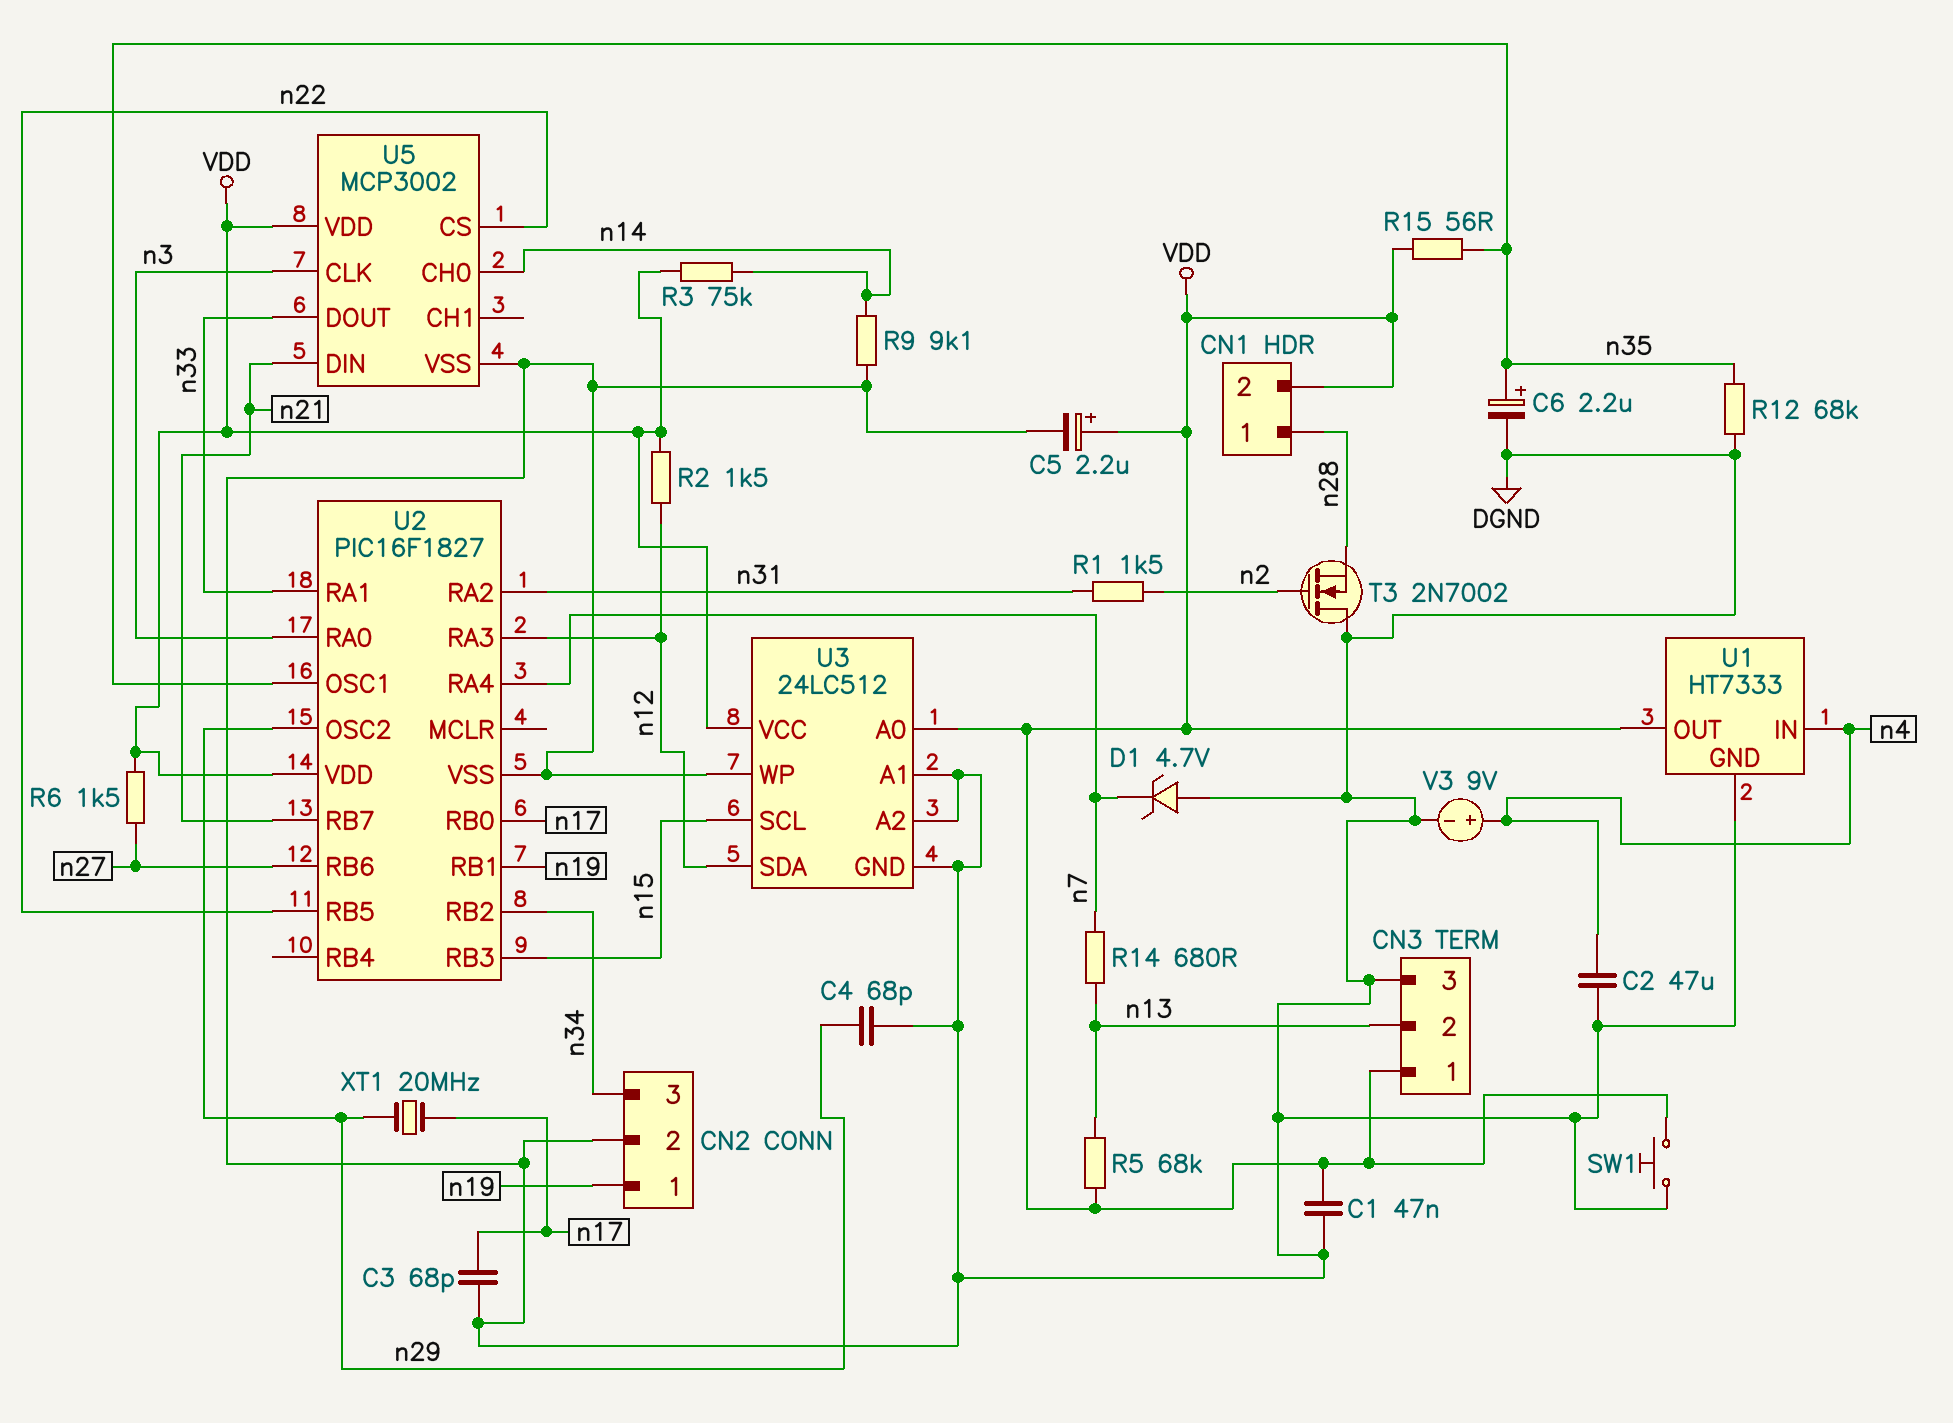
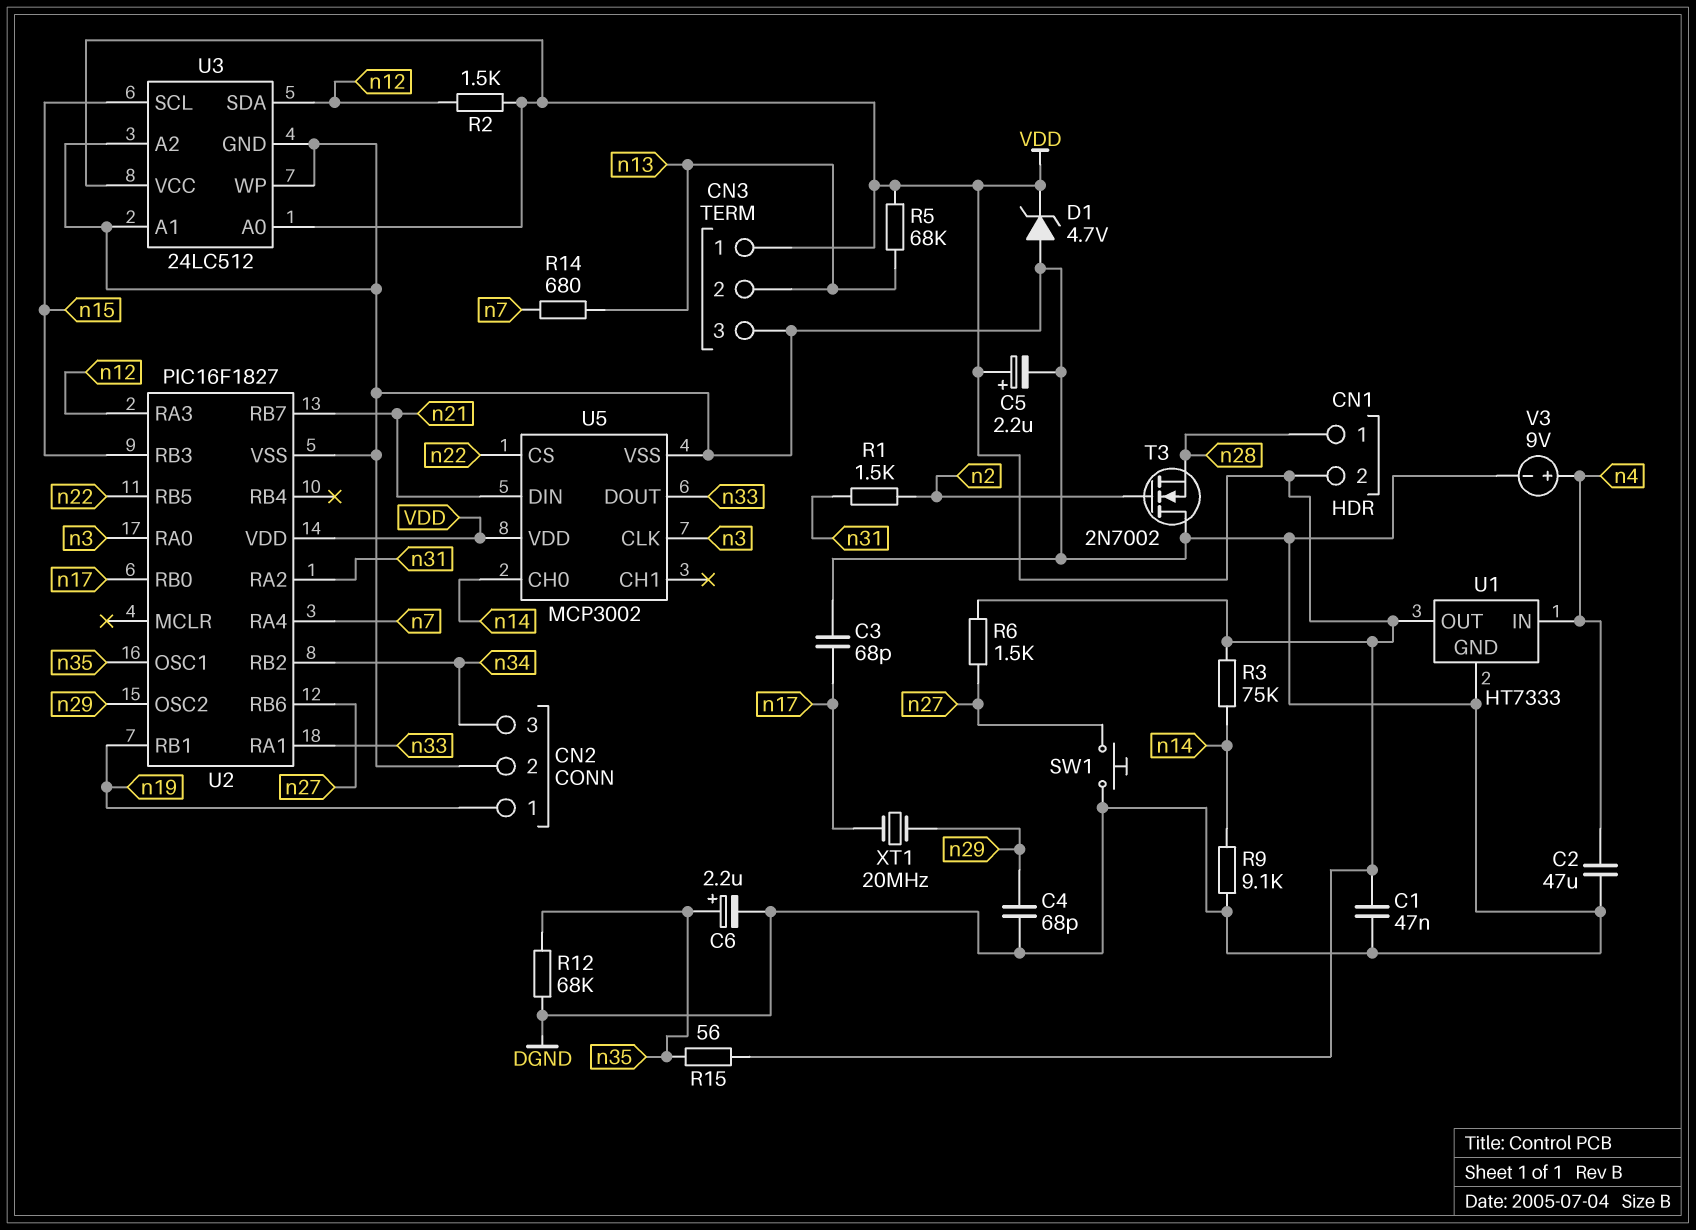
D1: zener 4.7V (A DGND, K n7) -> zener 4.7V (A DGND, K VDD)
SW1: button (DGND, VDD) -> button (DGND, n27)

